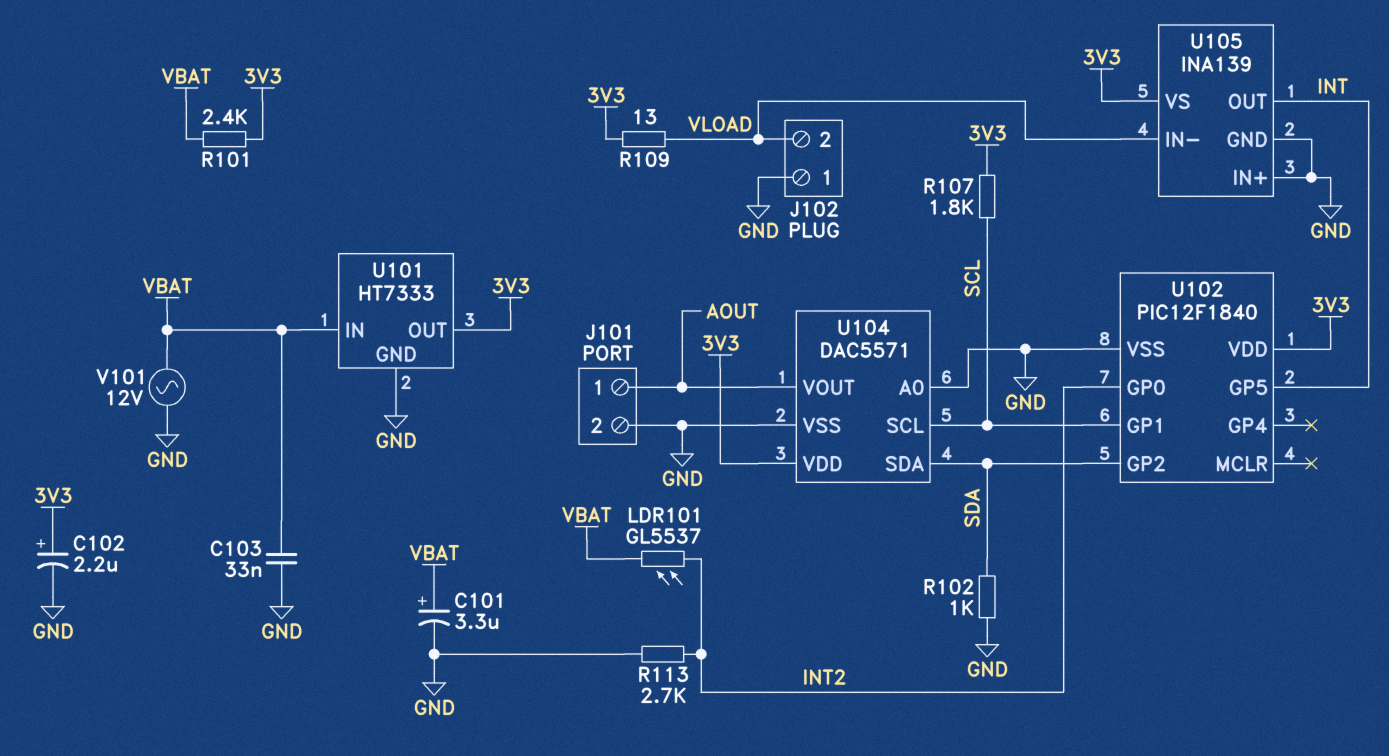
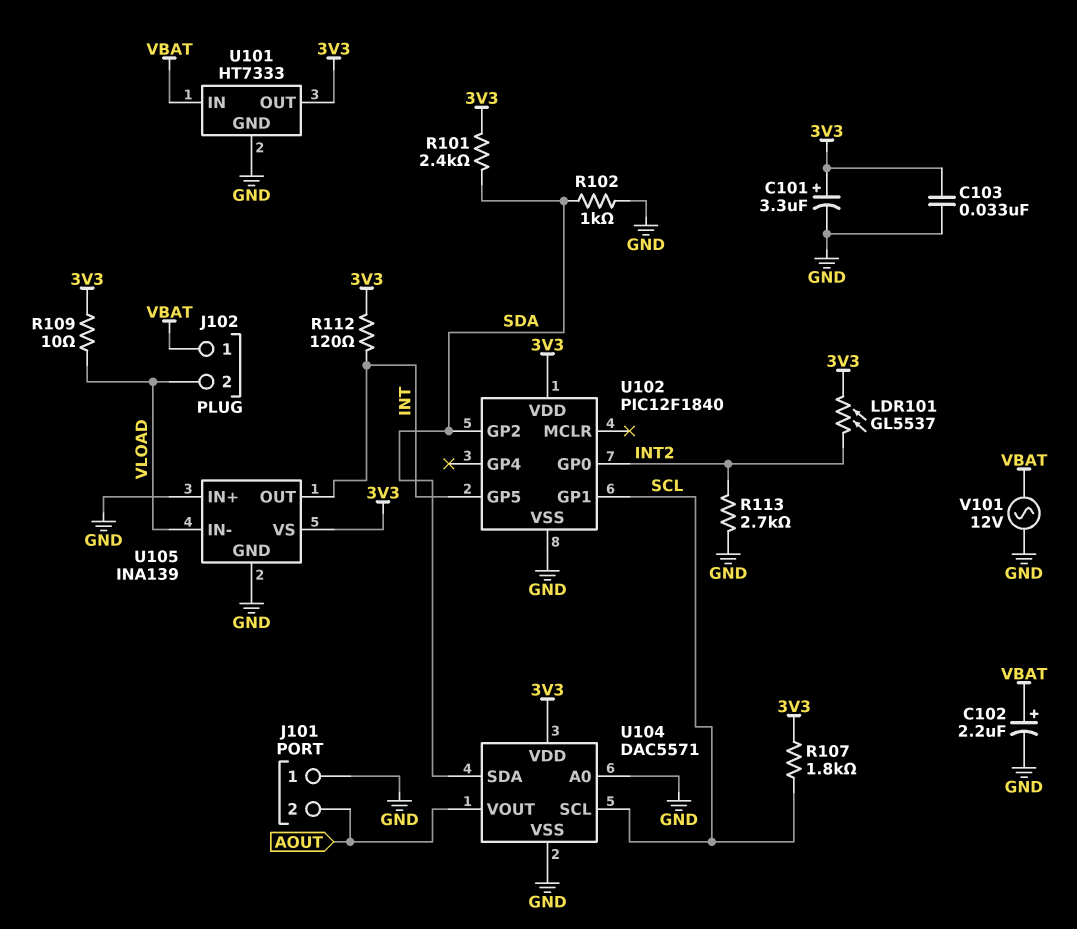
C101: 3.3uF (plus VBAT, minus GND) -> 3.3uF (plus 3V3, minus GND)
C102: 2.2uF (plus 3V3, minus GND) -> 2.2uF (plus VBAT, minus GND)
C103: 33nF (GND, VBAT) -> 33nF (3V3, GND)
J101 pin 1: AOUT -> GND
J101 pin 2: GND -> AOUT
J102 pin 1: GND -> VBAT
LDR101: GL5537 (INT2, VBAT) -> GL5537 (3V3, INT2)
R101: 2.4k (3V3, VBAT) -> 2.4k (3V3, SDA)
R109: 13 (3V3, VLOAD) -> 10 (3V3, VLOAD)
R112: none -> 120 (3V3, INT)

